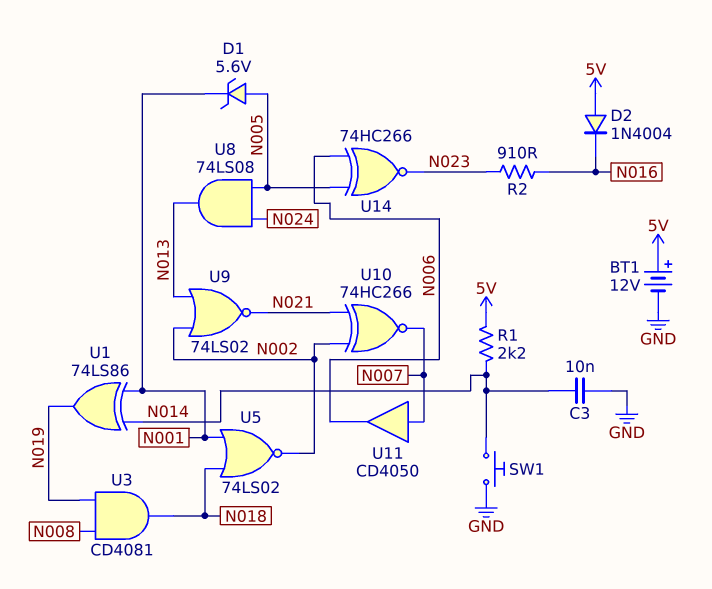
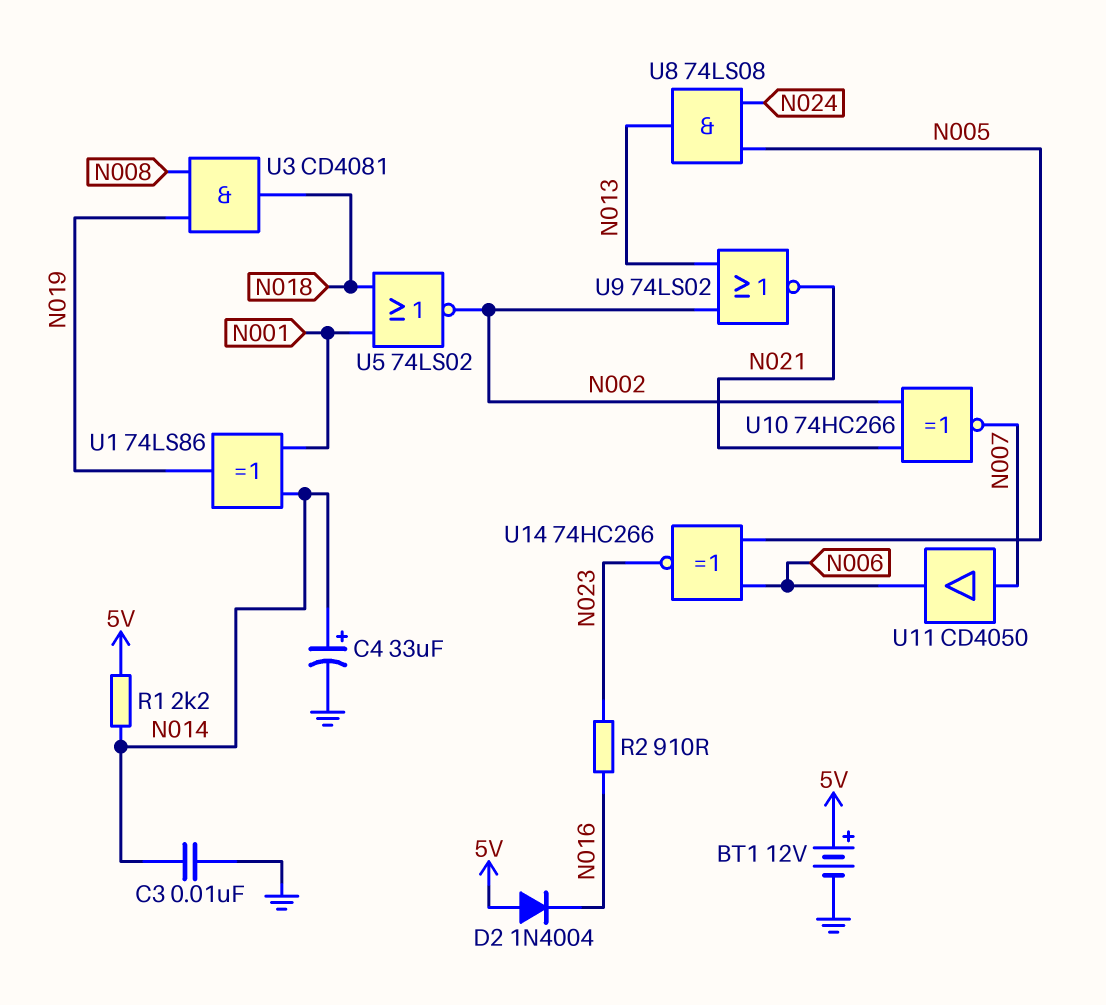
C4: none -> 33uF (plus N014, minus GND)
D1: zener 5.6V (A N005, K N001) -> none
SW1: button (GND, N014) -> none

